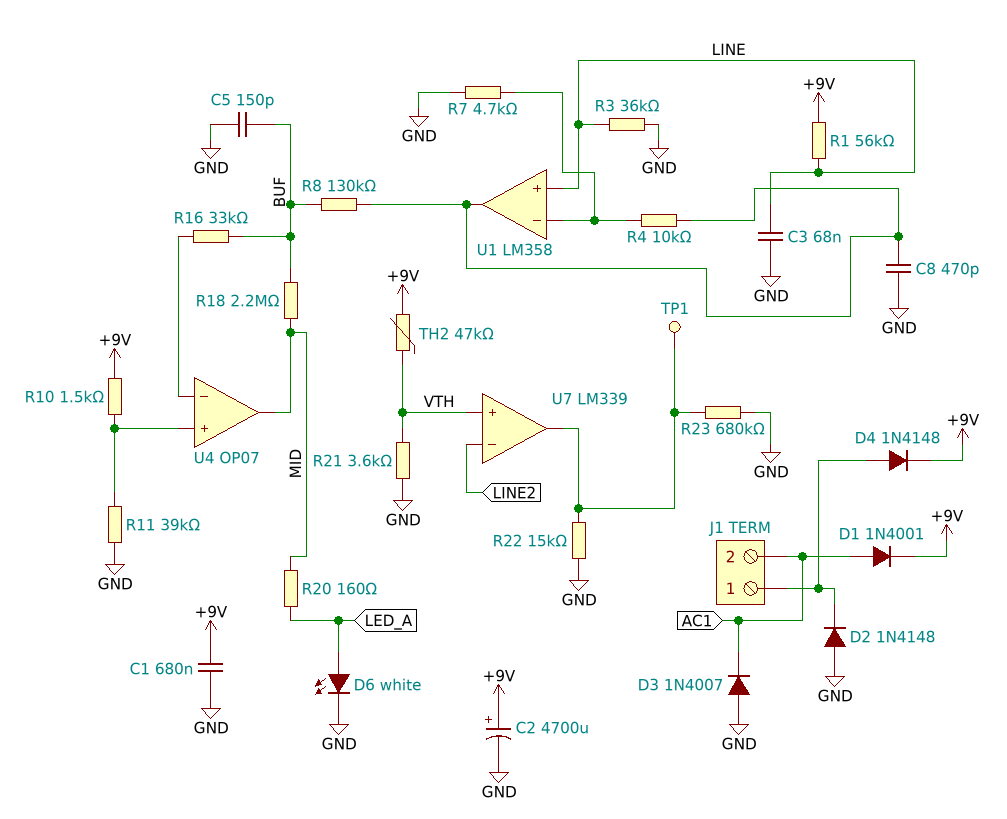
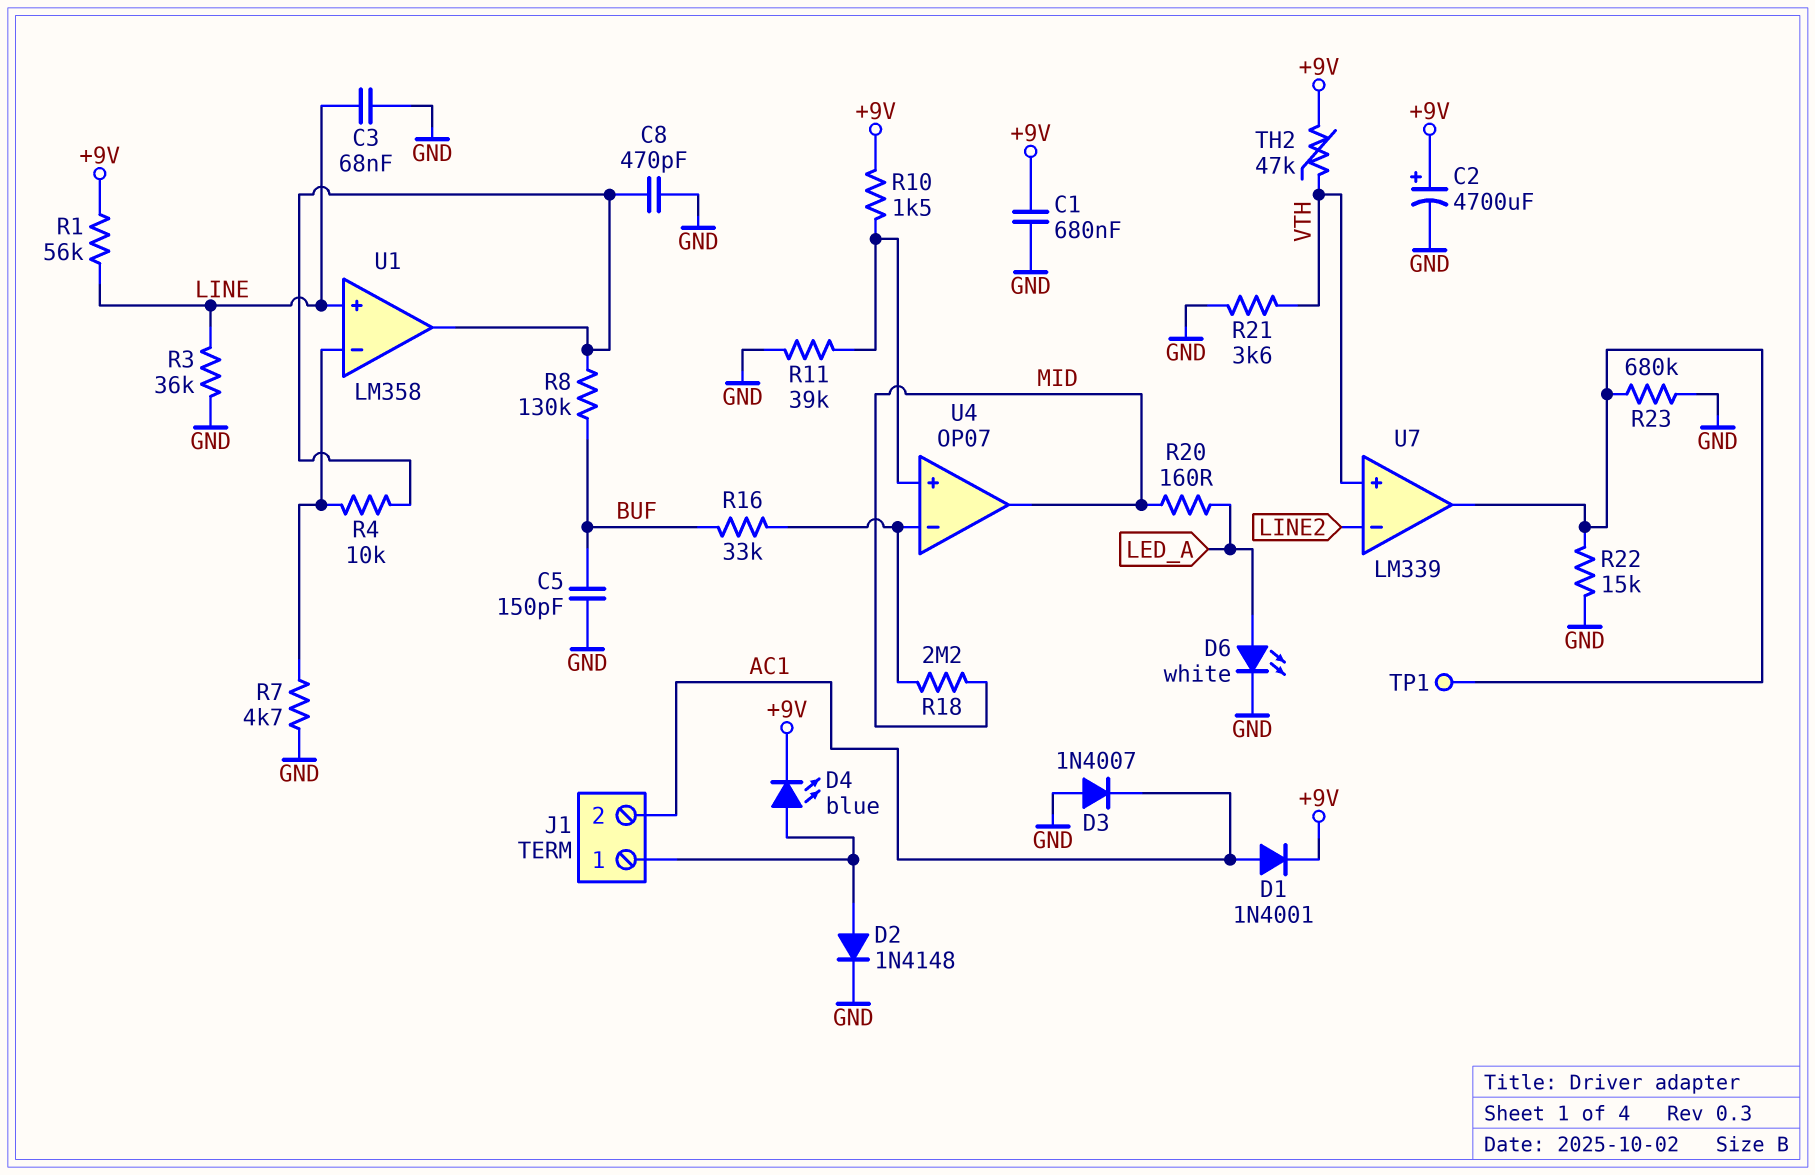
D2: diode 1N4148 (A GND, K J1/1) -> diode 1N4148 (A J1/1, K GND)
D4: diode 1N4148 (A J1/1, K +9V) -> LED blue (A J1/1, K +9V)
R18: 2.2M (BUF, MID) -> 2.2M (MID, U4/in-)

